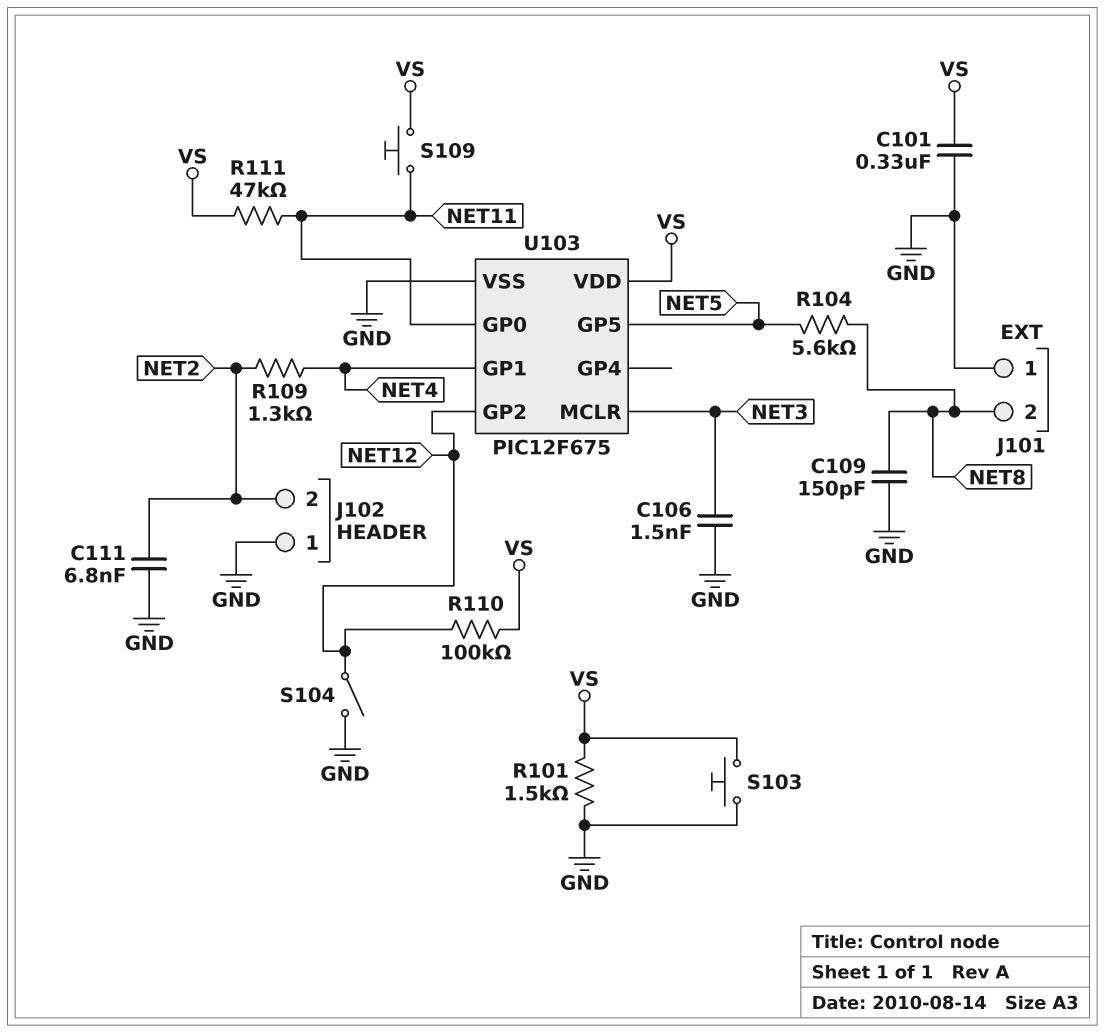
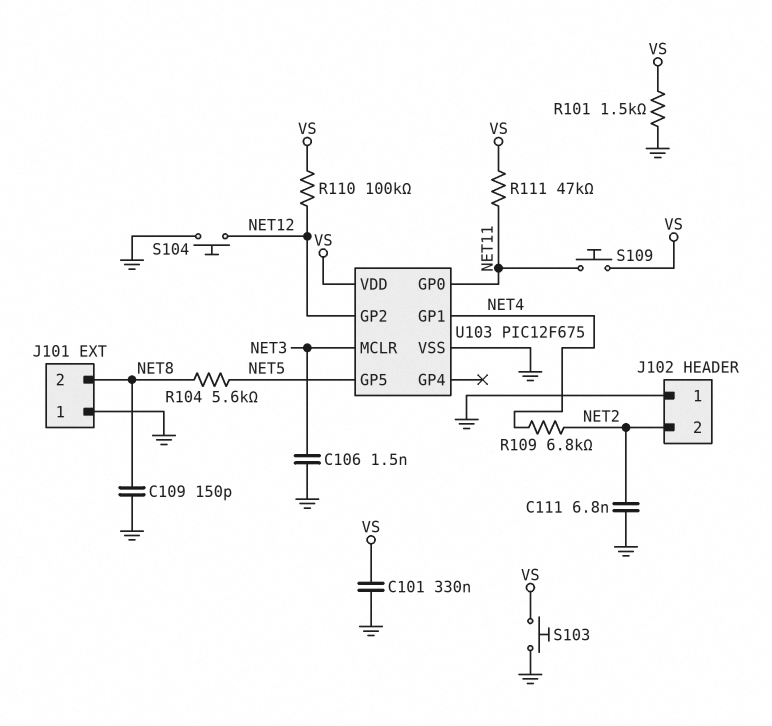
R109: 1.3k (NET2, NET4) -> 6.8k (NET2, NET4)
S104: switch (GND, NET12) -> button (GND, NET12)

